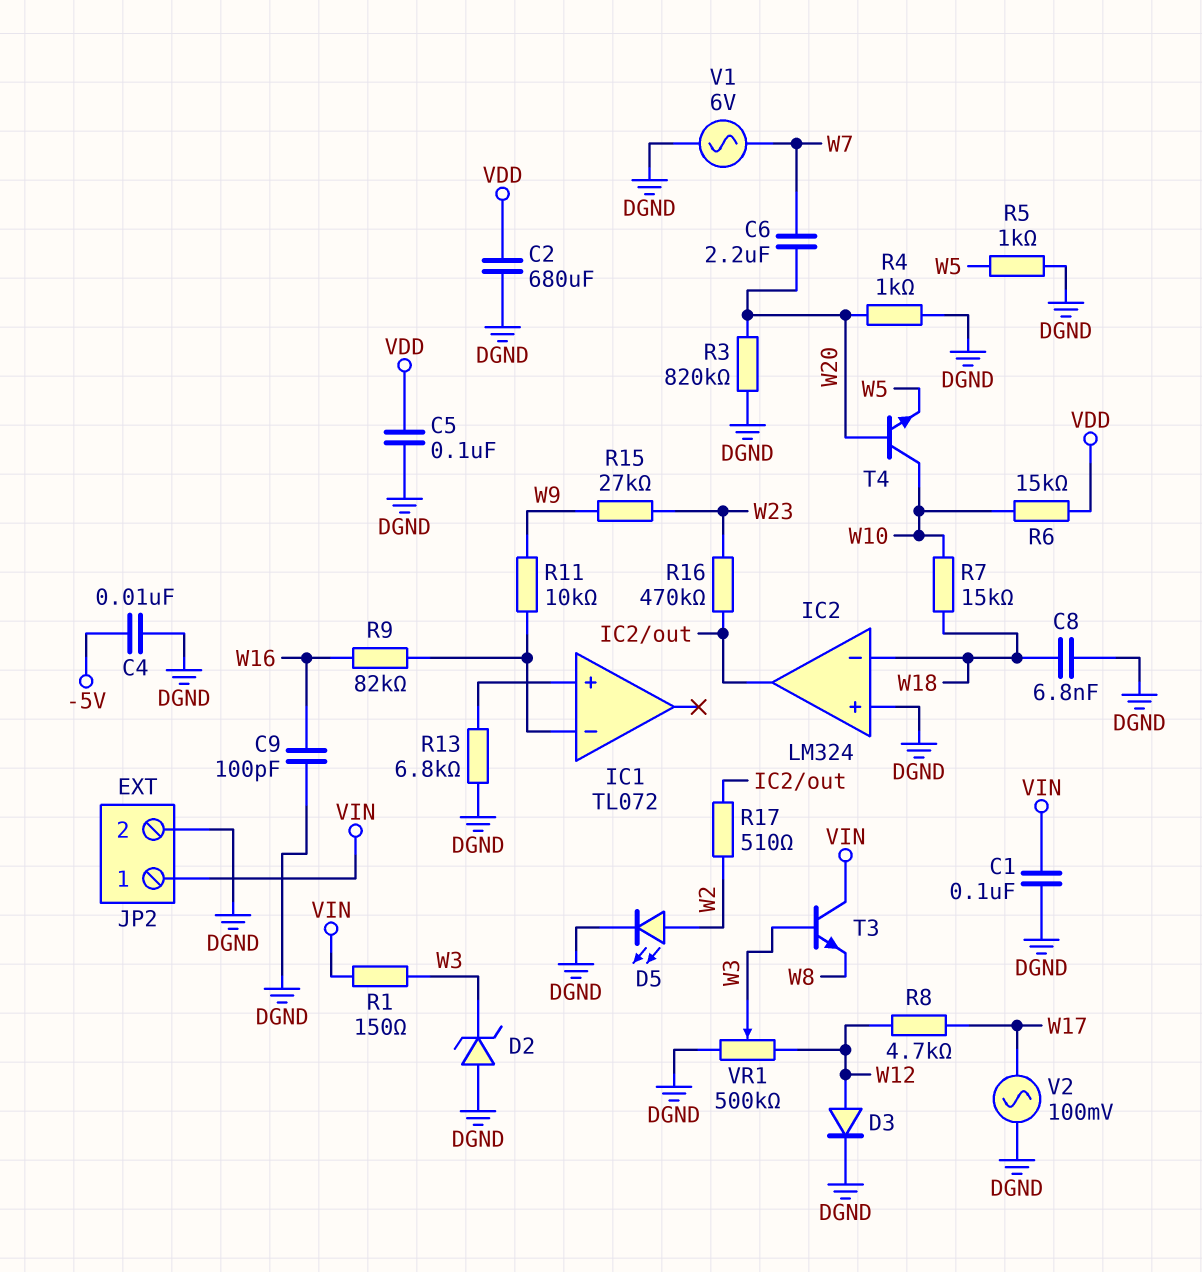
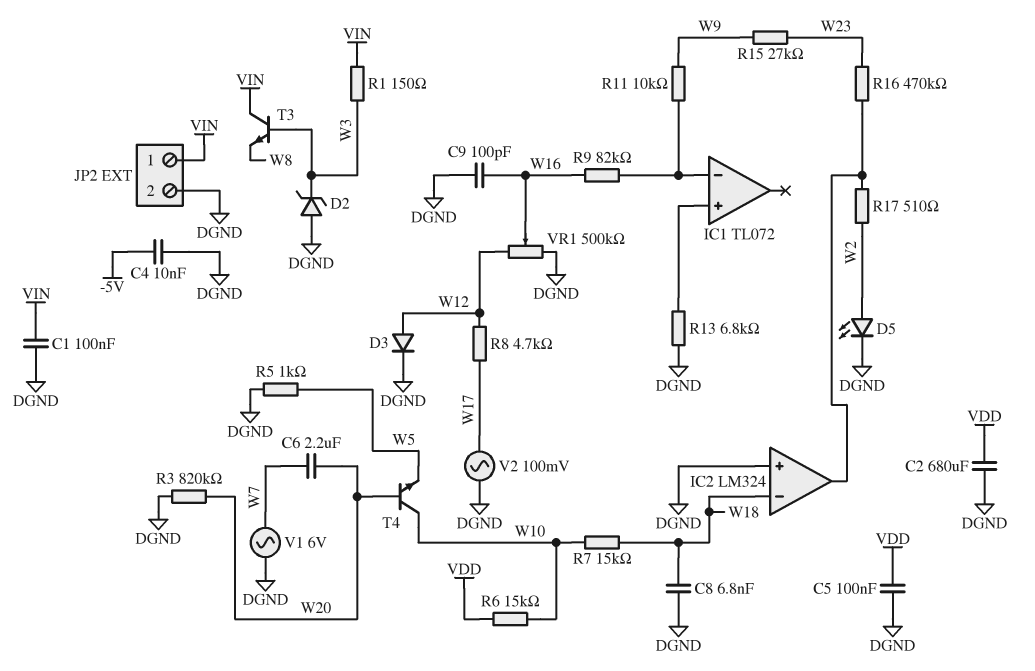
R4: 1k (DGND, W20) -> none
VR1: 500k (DGND, W12, wiper W3) -> 500k (DGND, W12, wiper W16)

